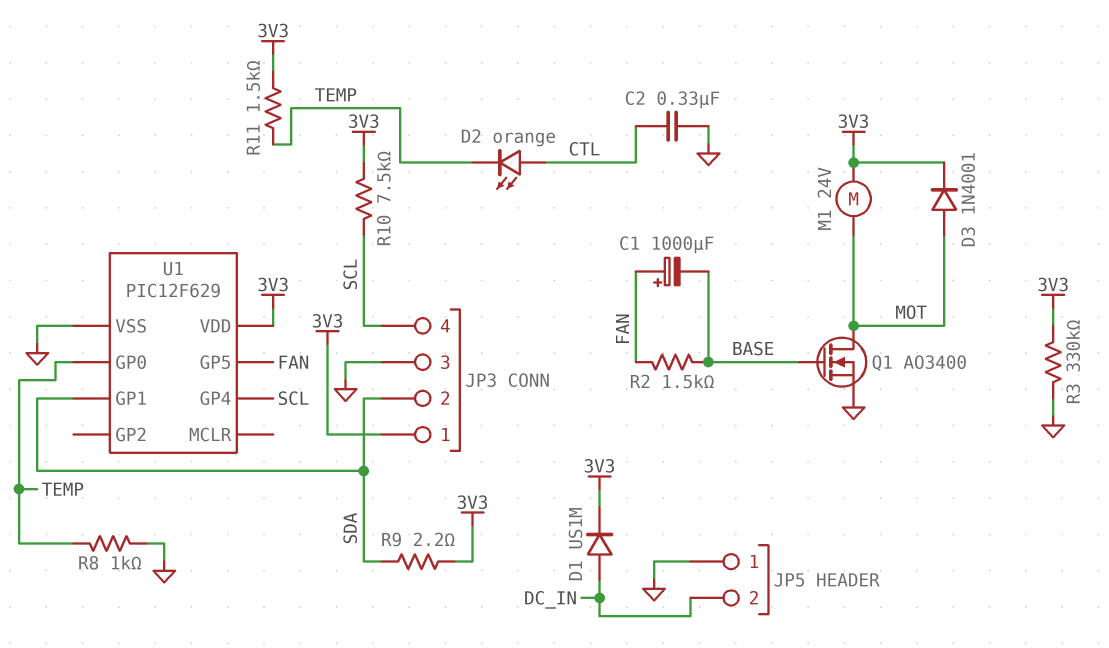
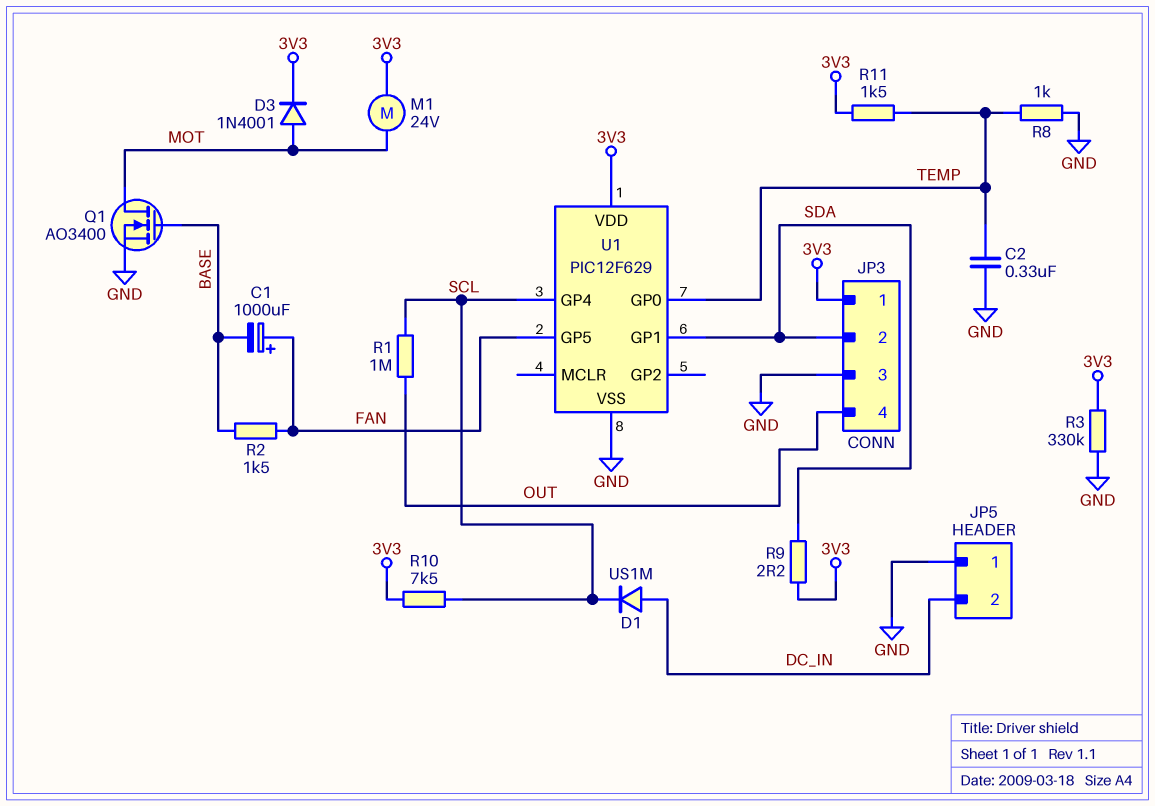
C2: 330nF (CTL, GND) -> 330nF (GND, TEMP)
D1: diode US1M (A DC_IN, K 3V3) -> diode US1M (A DC_IN, K SCL)
D2: LED orange (A CTL, K TEMP) -> none
JP3 pin 4: SCL -> OUT
R1: none -> 1M (OUT, SCL)

